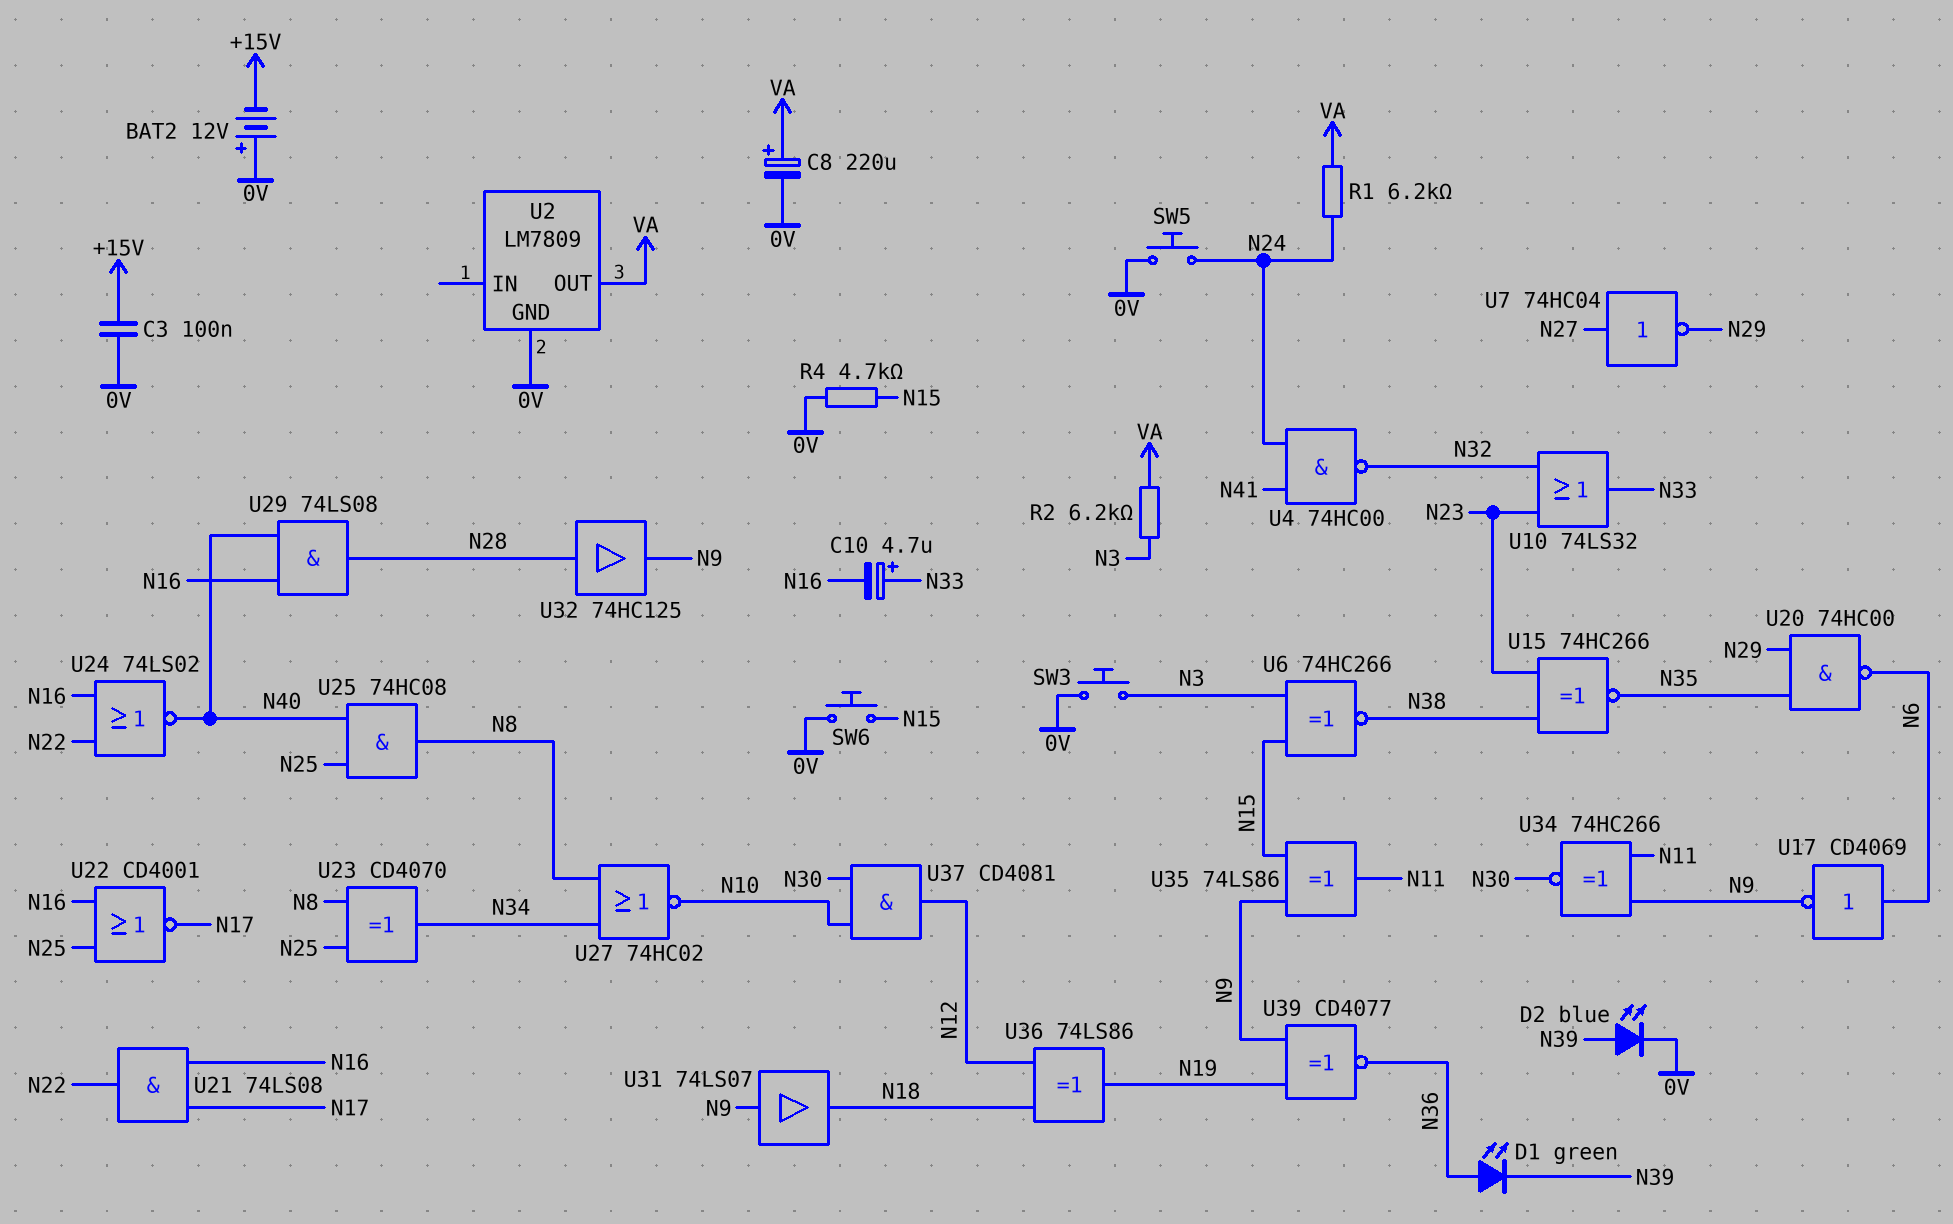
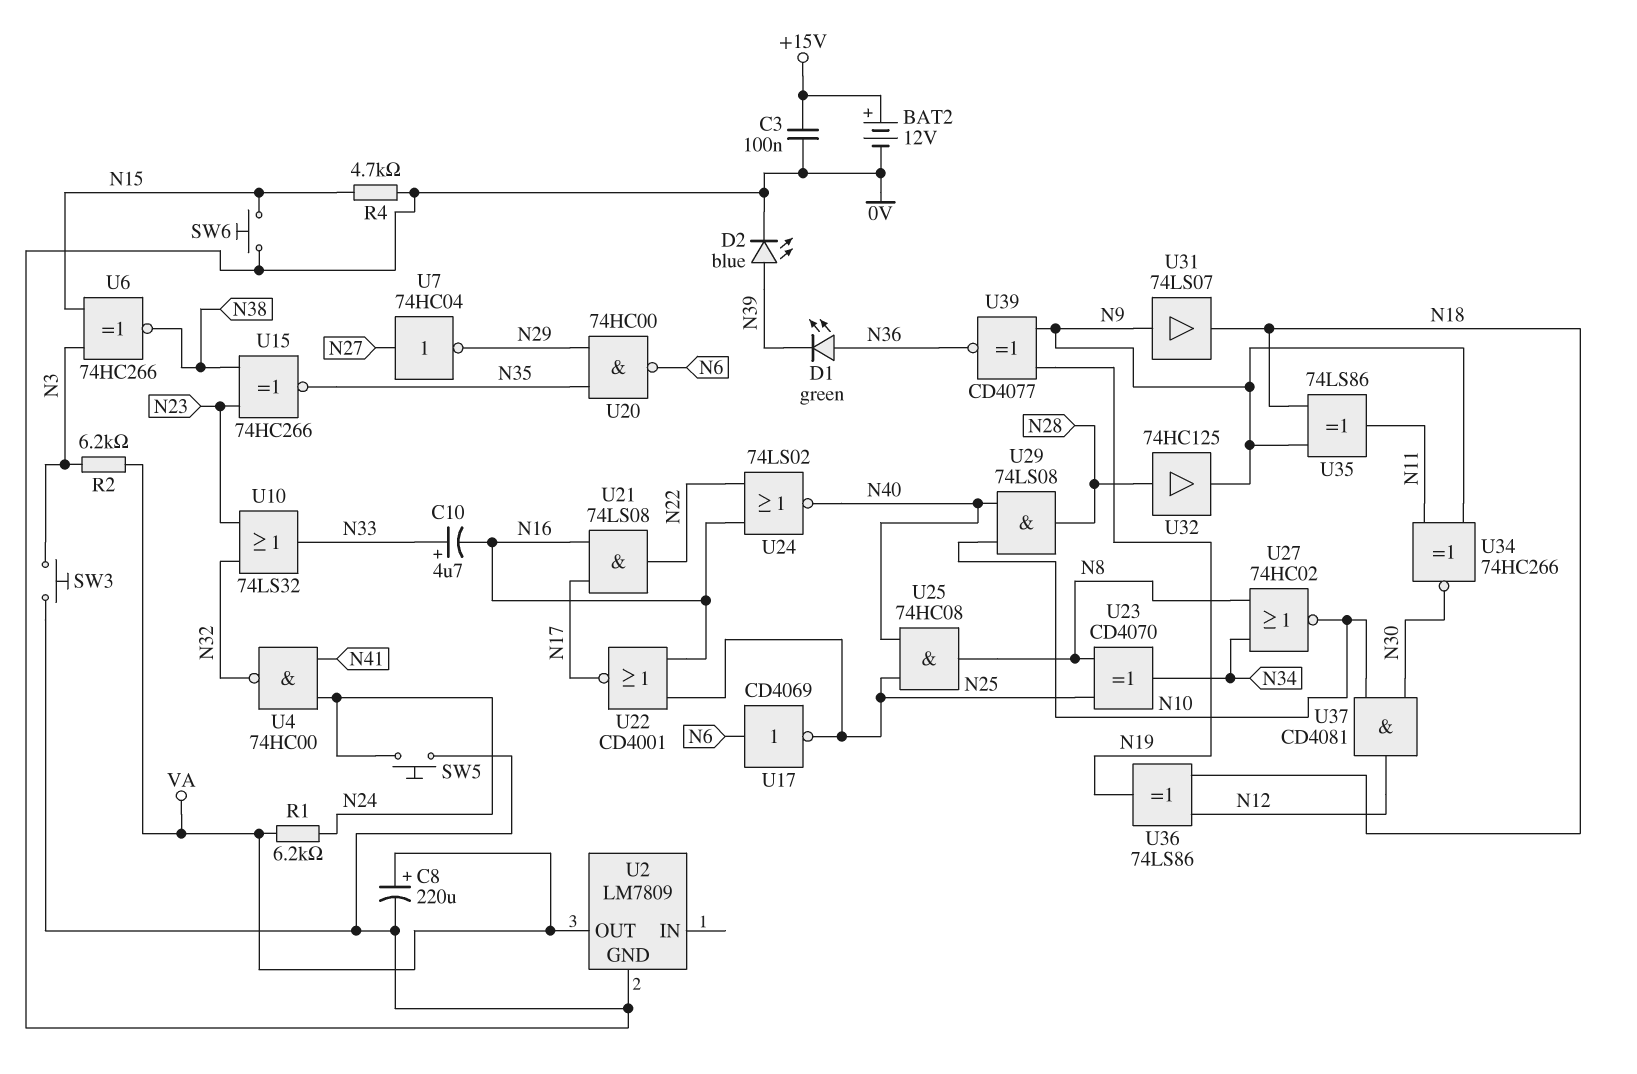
BAT2: 12V (plus 0V, minus +15V) -> 12V (plus +15V, minus 0V)
U17: NOT CD4069 (in N6, out N9) -> NOT CD4069 (in N6, out N25)
U29: AND 74LS08 (in N16, in N40, out N28) -> AND 74LS08 (in N10, in N40, out N28)
U35: XOR 74LS86 (in N9, in N15, out N11) -> XOR 74LS86 (in N9, in N18, out N11)

